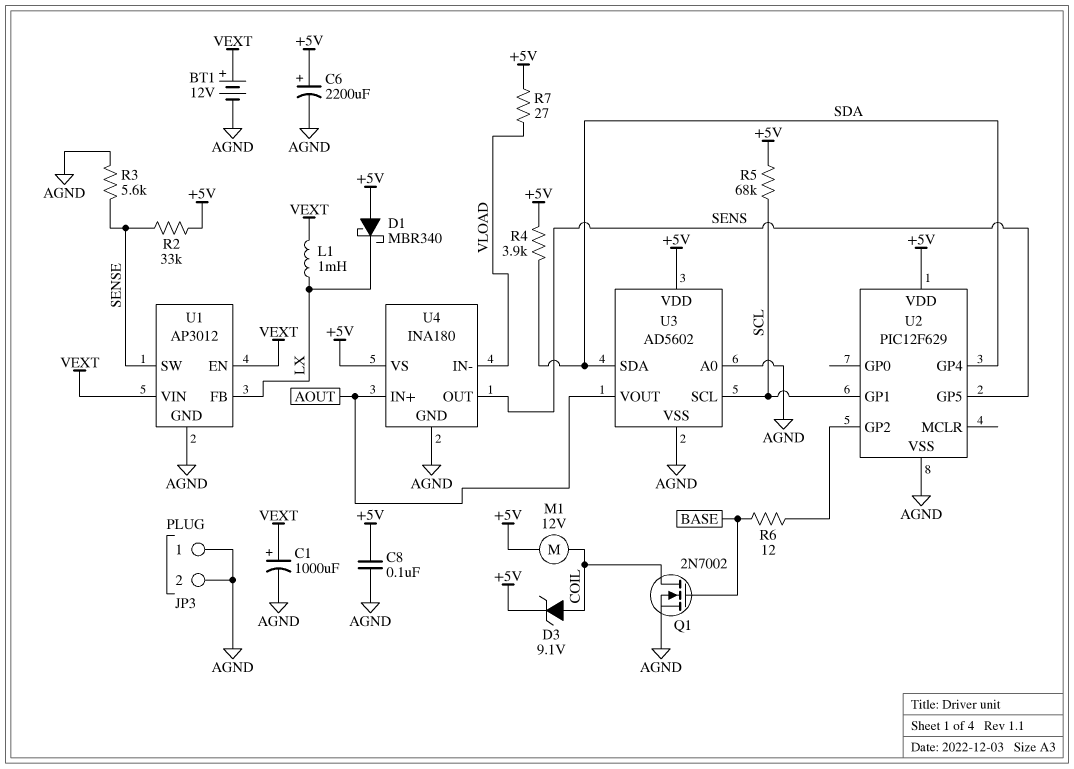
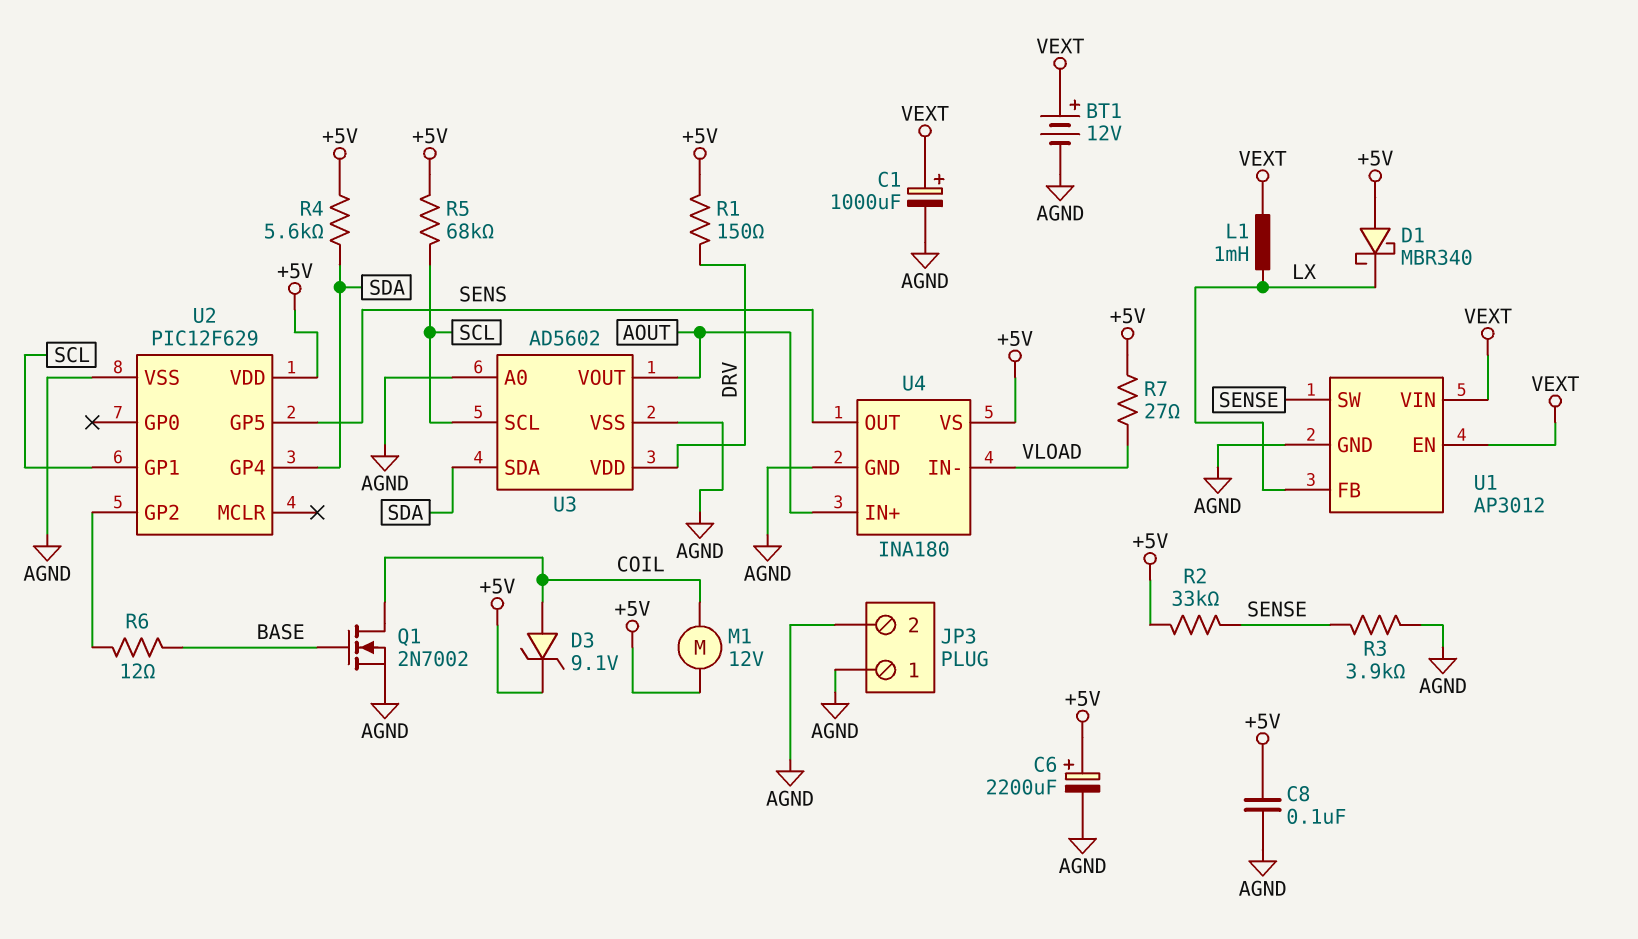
R1: none -> 150 (+5V, DRV)
R3: 5.6k (AGND, SENSE) -> 3.9k (AGND, SENSE)
R4: 3.9k (+5V, SDA) -> 5.6k (+5V, SDA)
U3 pin VDD: +5V -> DRV

